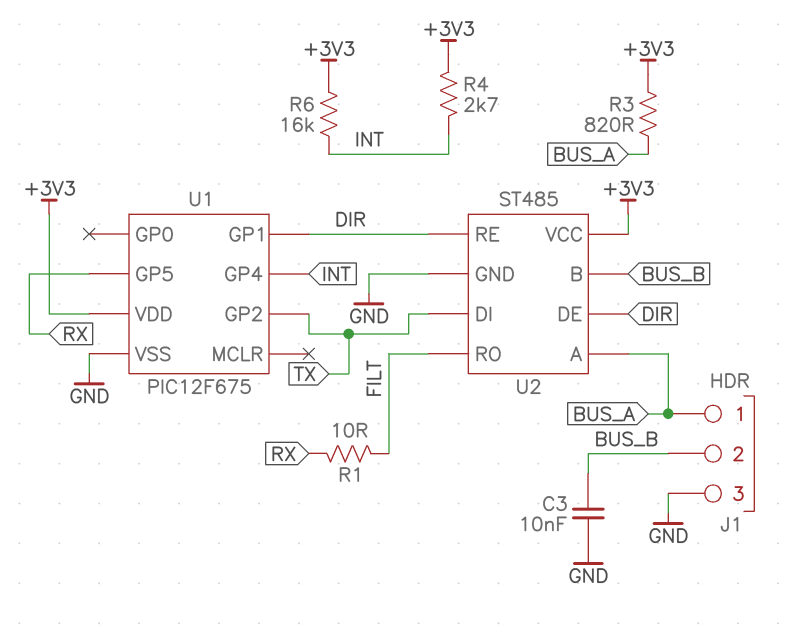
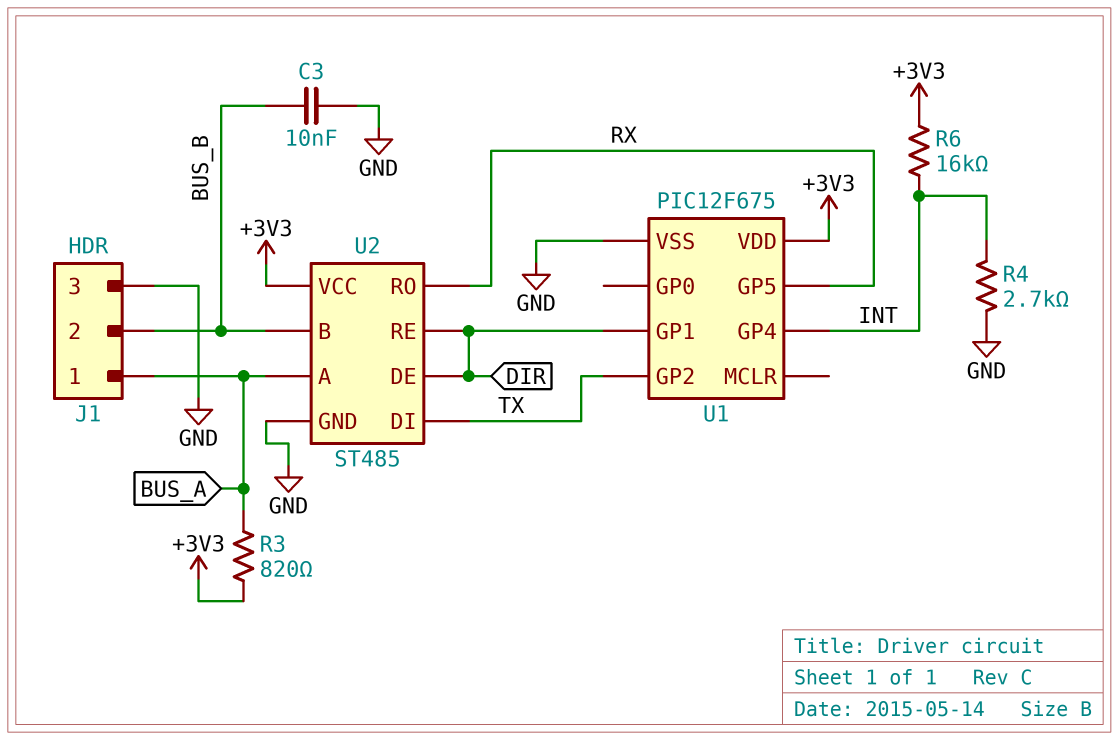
R1: 10 (FILT, RX) -> none
R4: 2.7k (+3V3, INT) -> 2.7k (GND, INT)
U2 pin RO: FILT -> RX

